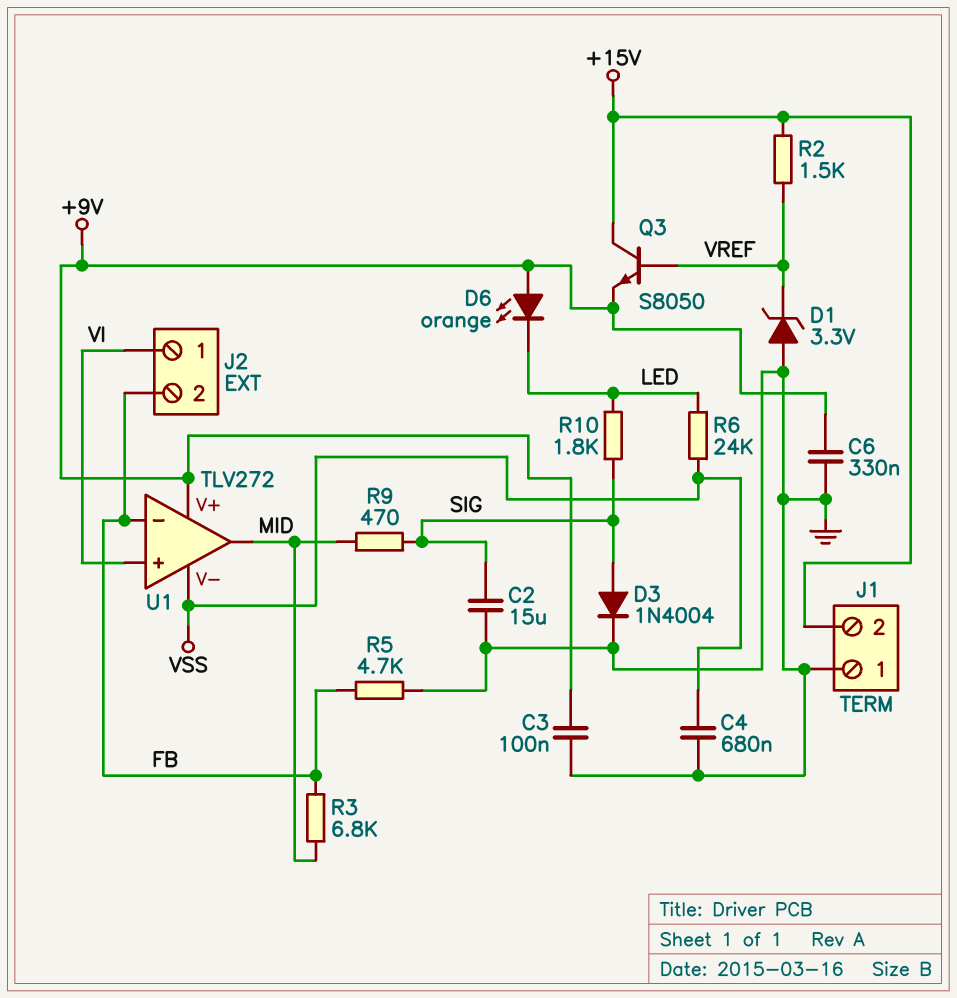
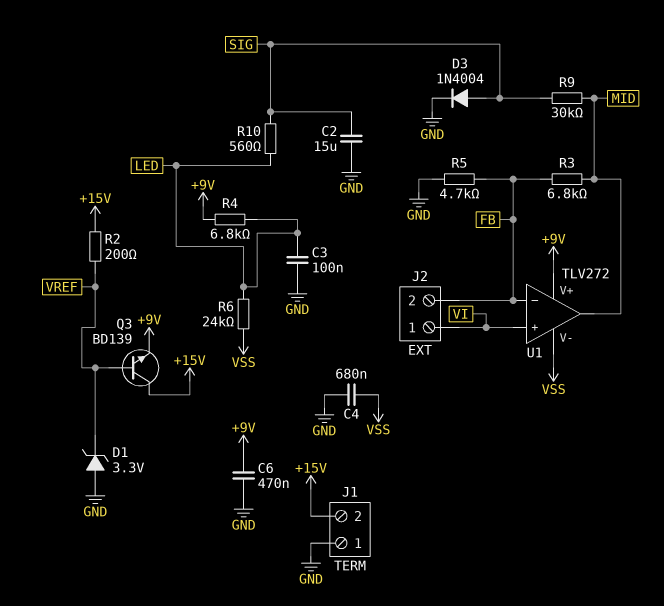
C3: 100nF (+9V, GND) -> 100nF (GND, LED)
C6: 330nF (+9V, GND) -> 470nF (+9V, GND)
D6: LED orange (A +9V, K LED) -> none
Q3: NPN S8050 (B VREF, C +15V, E +9V) -> NPN BD139 (B VREF, C +15V, E +9V)
R2: 1.5k (+15V, VREF) -> 200 (+15V, VREF)
R4: none -> 6.8k (+9V, LED)
R9: 470 (MID, SIG) -> 30k (MID, SIG)
R10: 1.8k (LED, SIG) -> 560 (LED, SIG)

